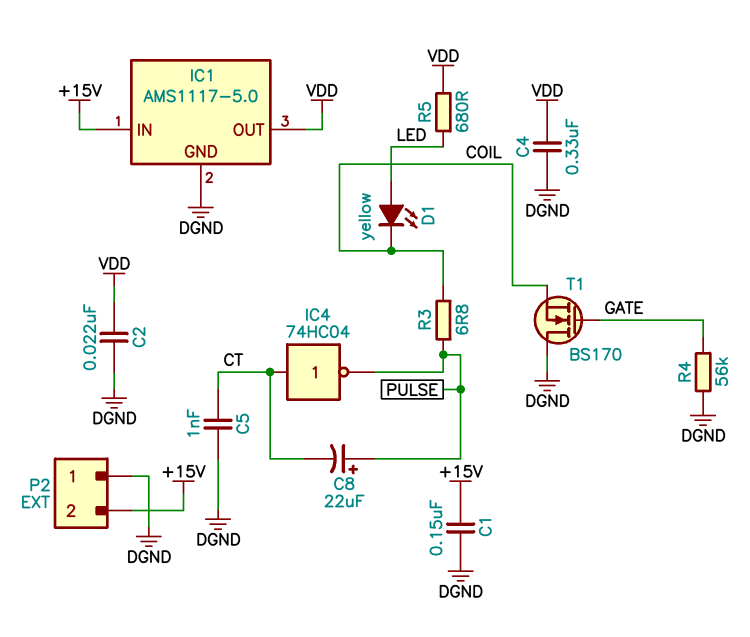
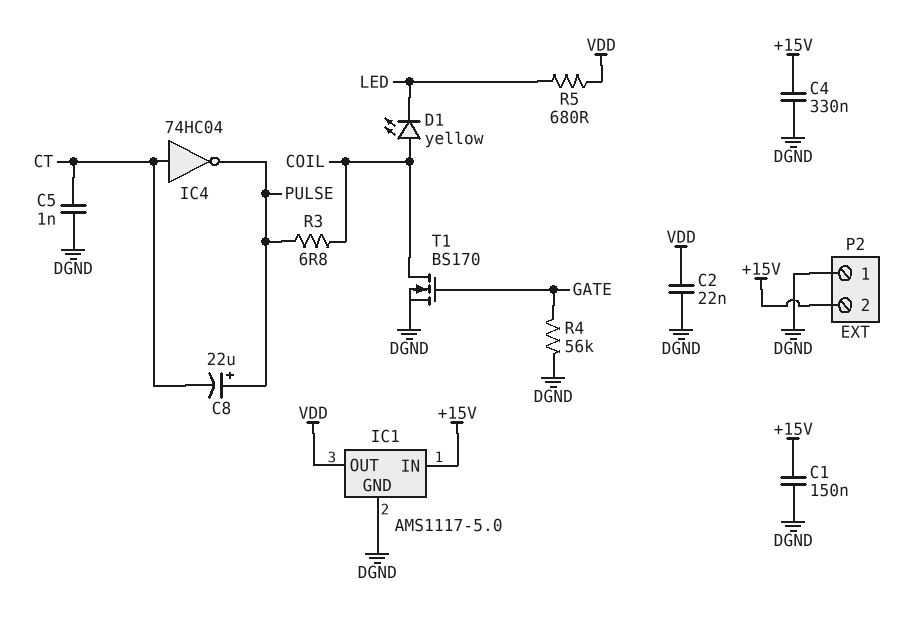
C4: 330nF (DGND, VDD) -> 330nF (+15V, DGND)
D1: LED yellow (A LED, K COIL) -> LED yellow (A COIL, K LED)
T1: NMOS BS170 (G GATE, D DGND, S COIL) -> NMOS BS170 (G GATE, D COIL, S DGND)

